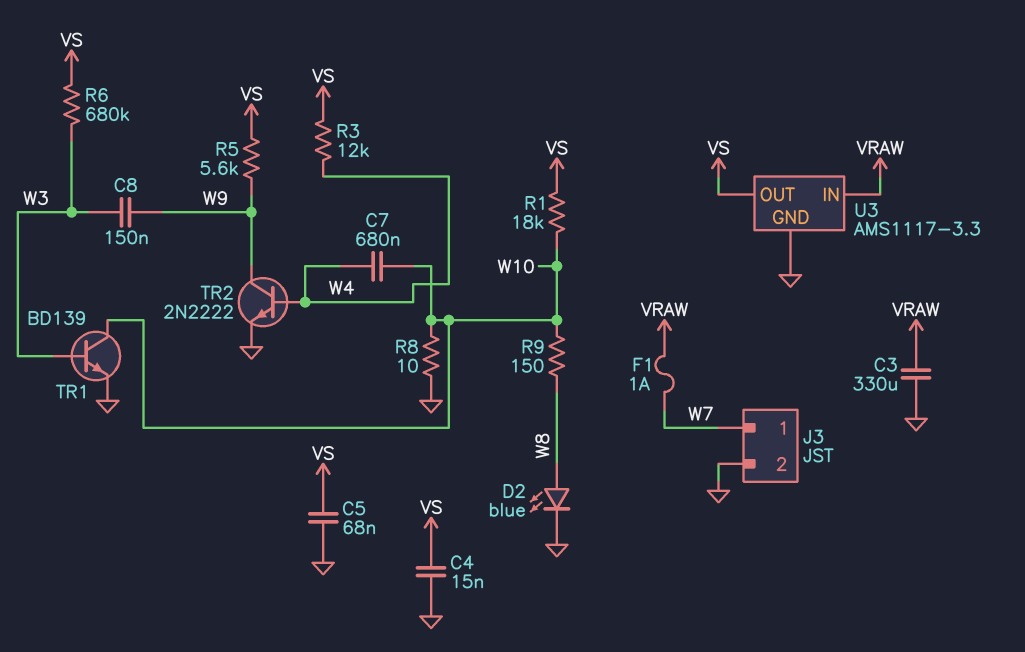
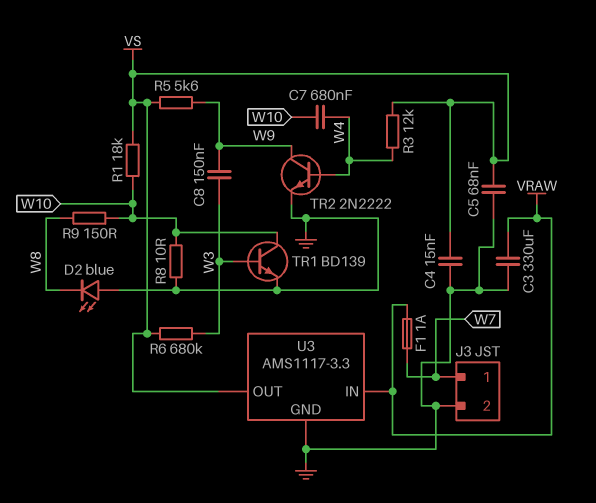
D2: LED blue (A W8, K GND) -> LED blue (A GND, K W8)

